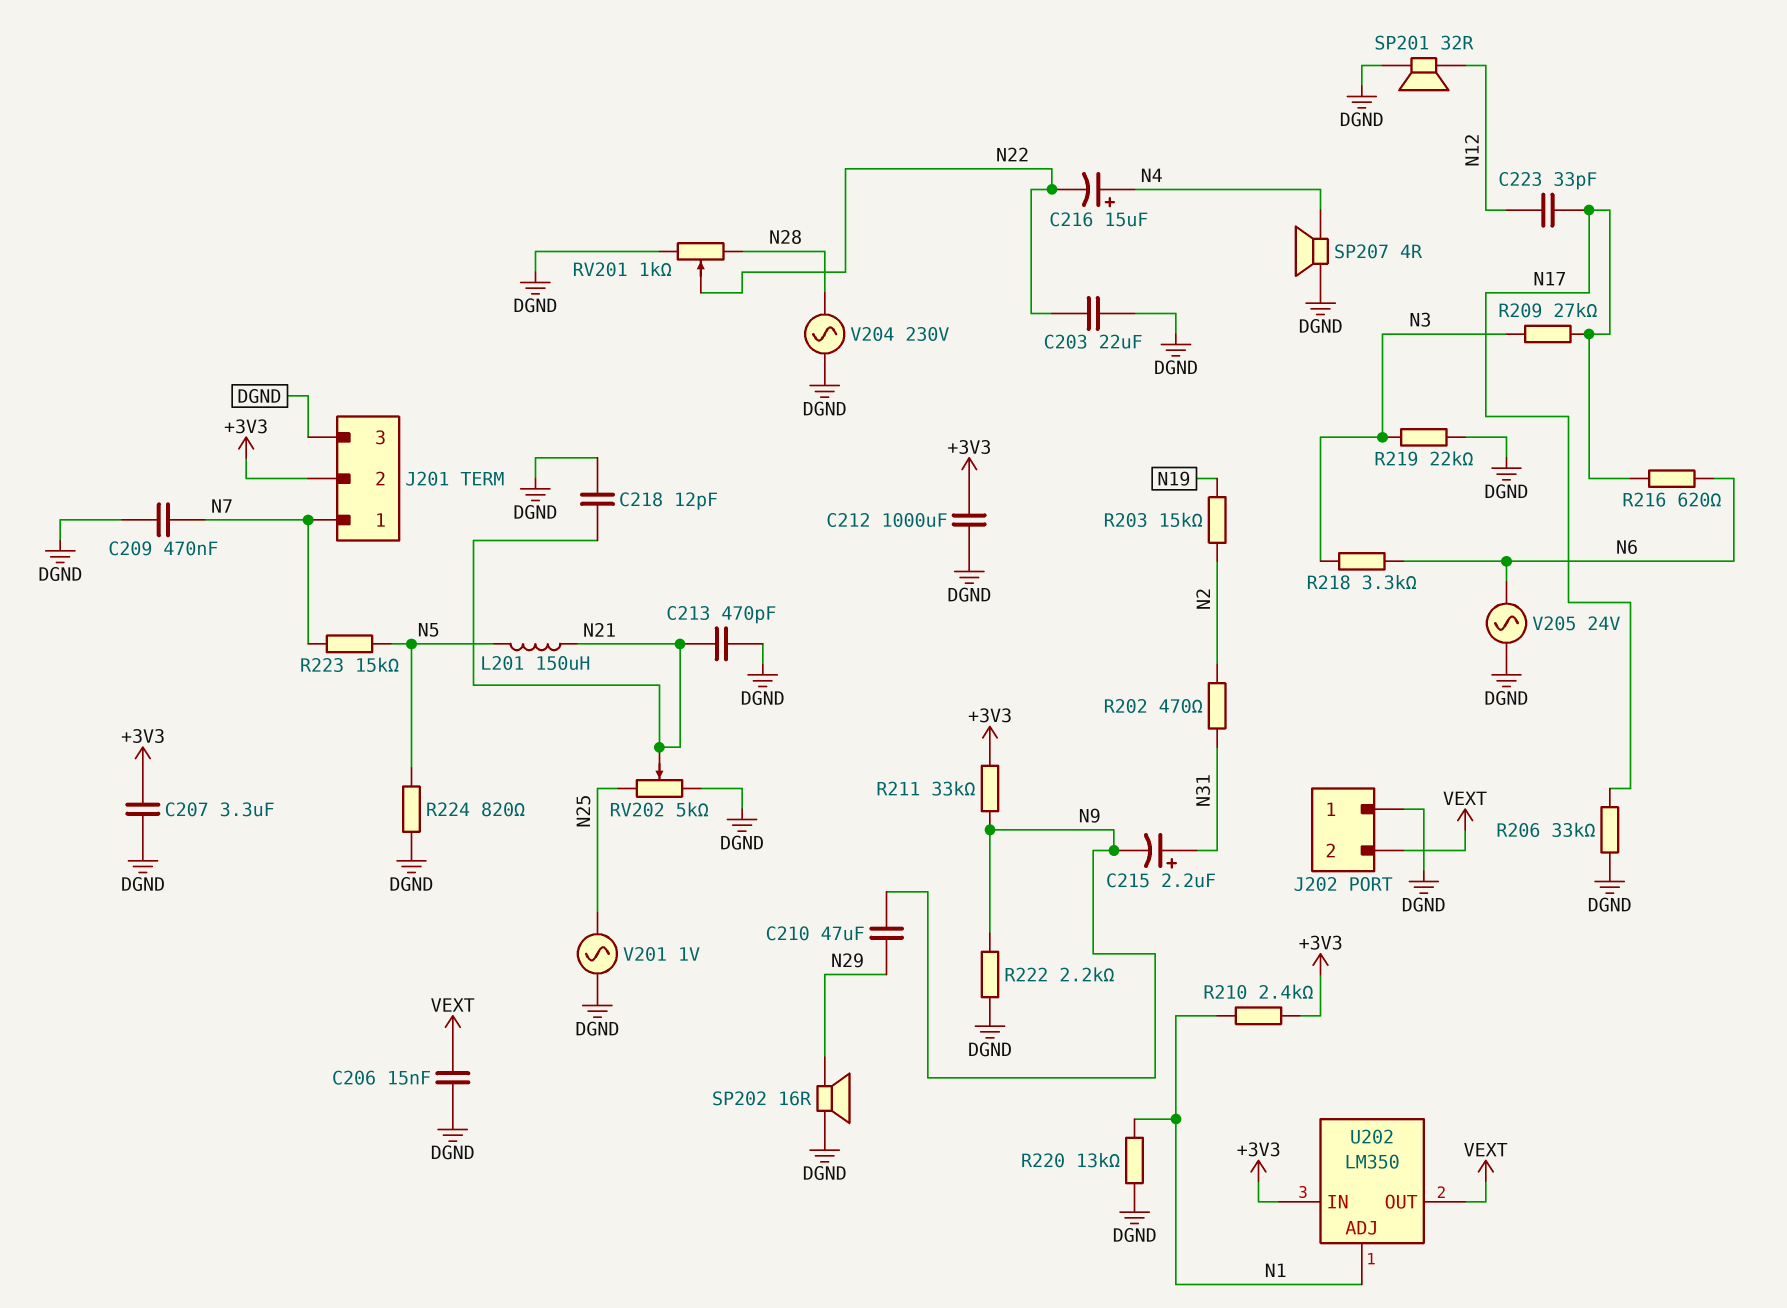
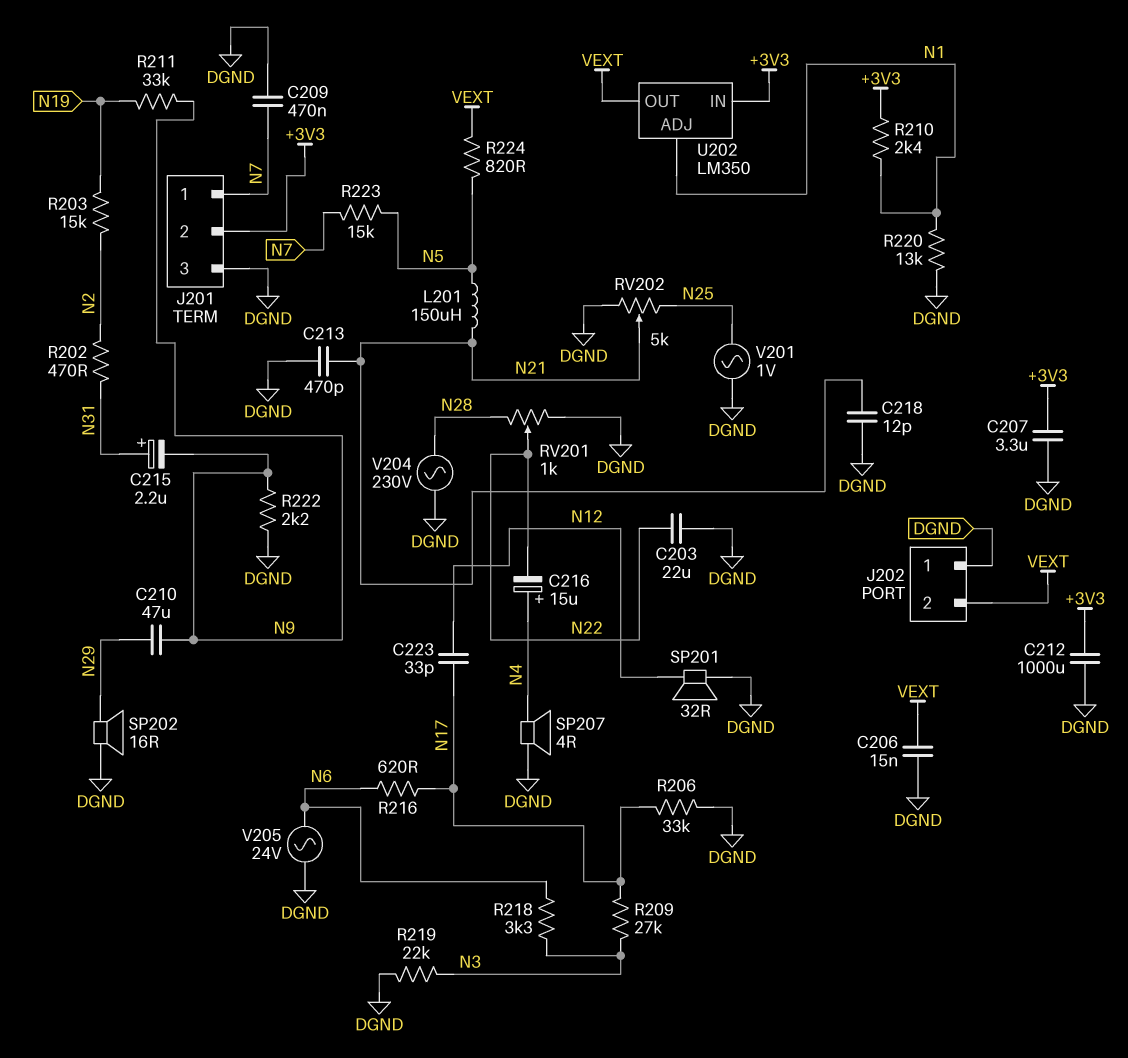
R211: 33k (+3V3, N9) -> 33k (N9, N19)
R224: 820 (DGND, N5) -> 820 (N5, VEXT)

